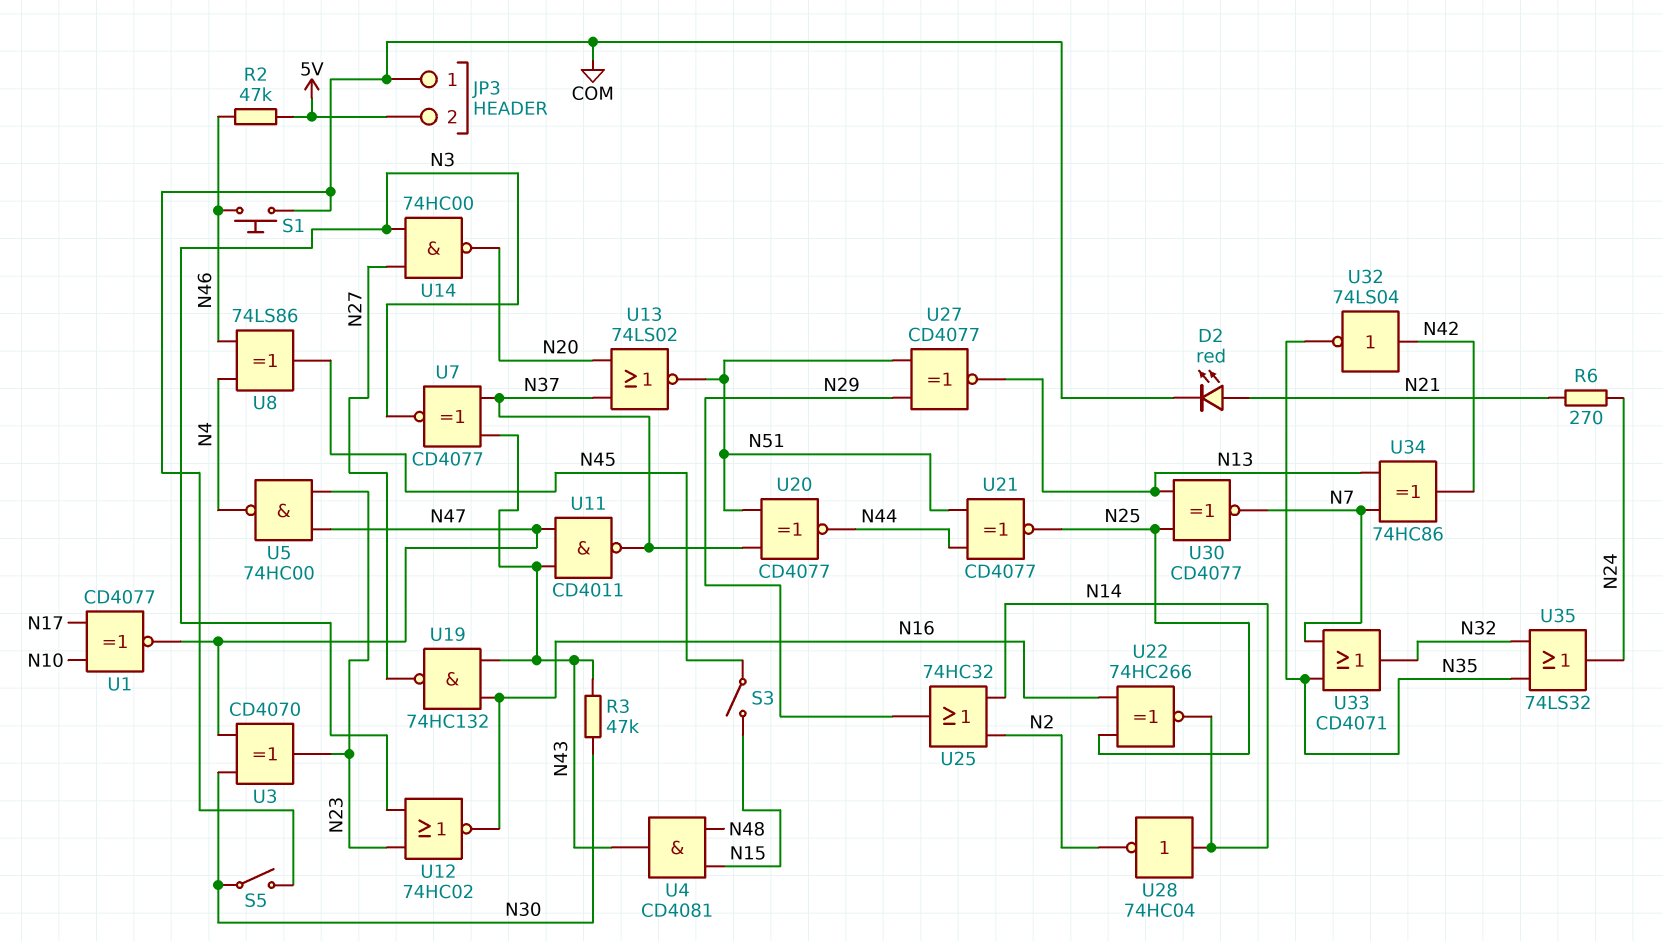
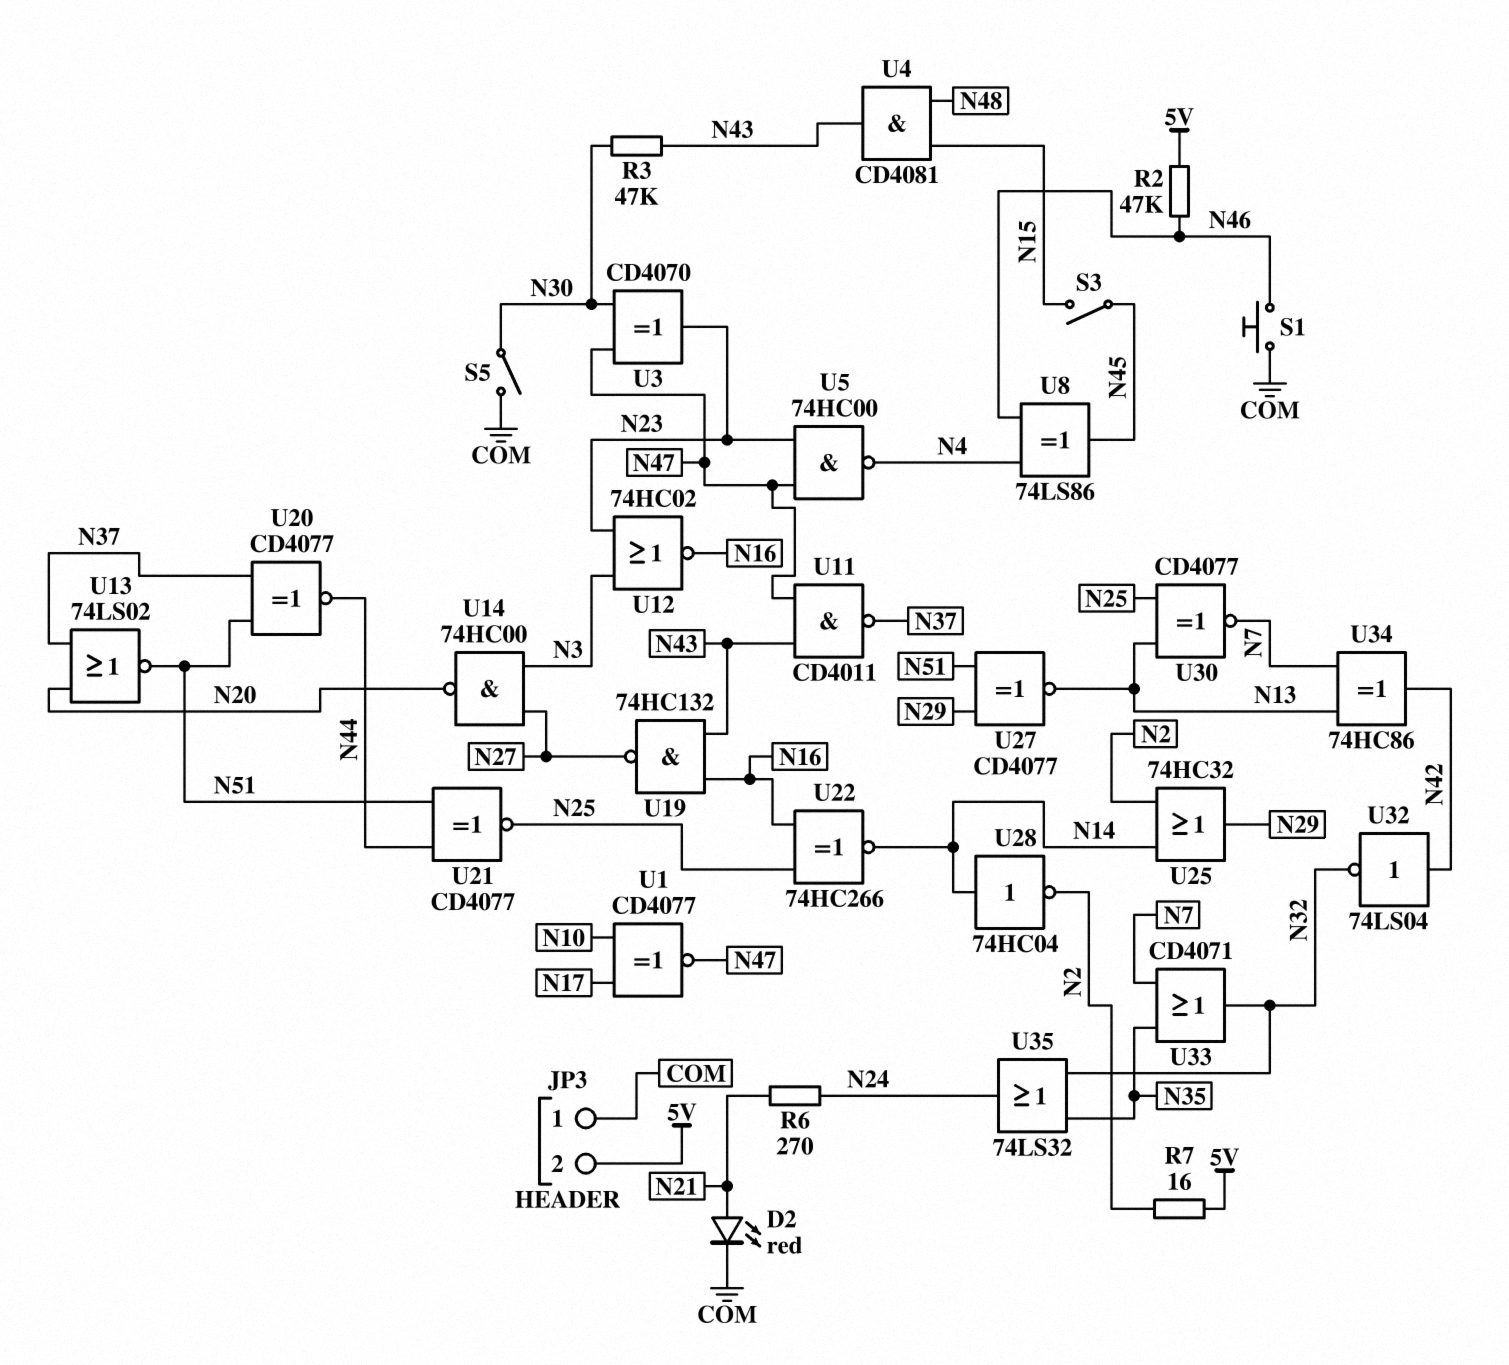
R7: none -> 16 (5V, N2)
U7: XNOR CD4077 (in N37, in N43, out N3) -> none
U32: NOT 74LS04 (in N42, out N35) -> NOT 74LS04 (in N42, out N32)

